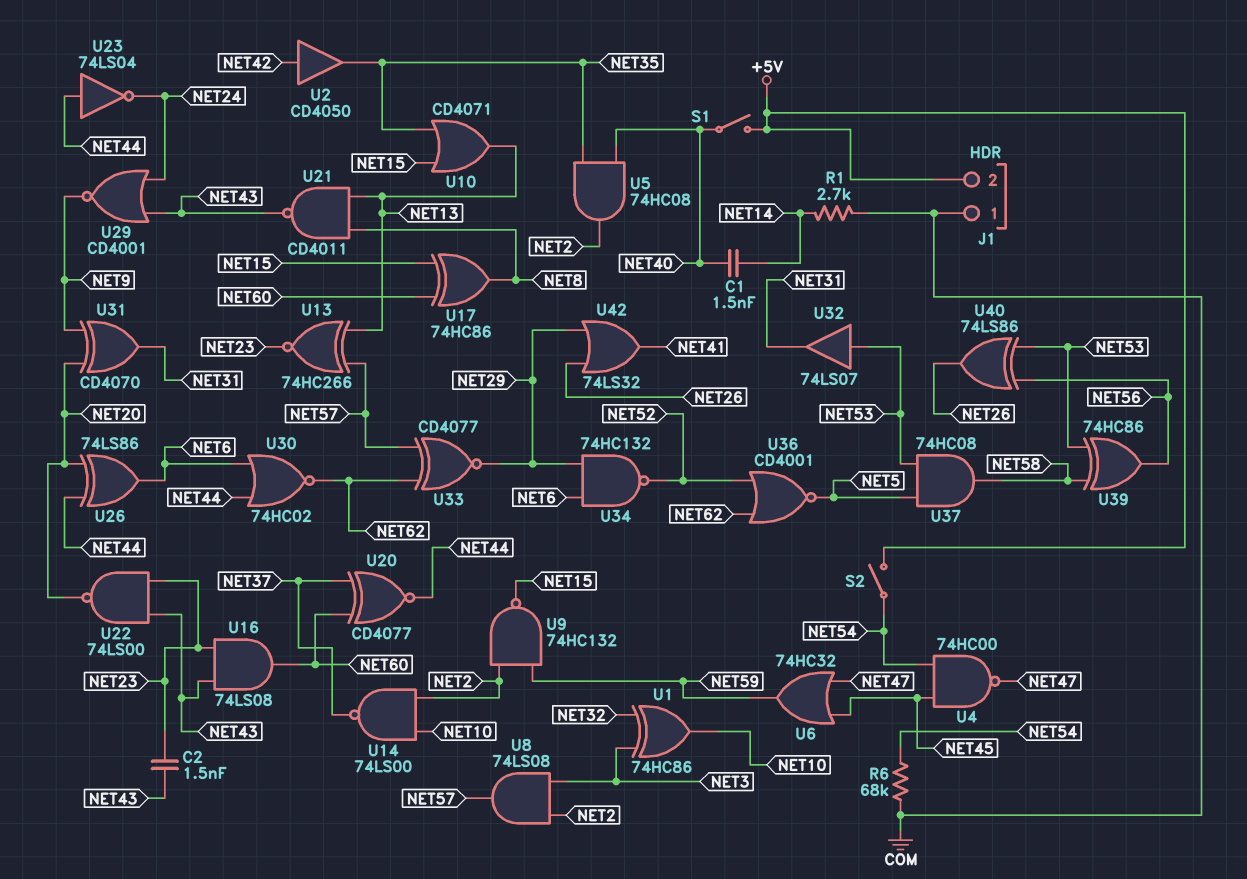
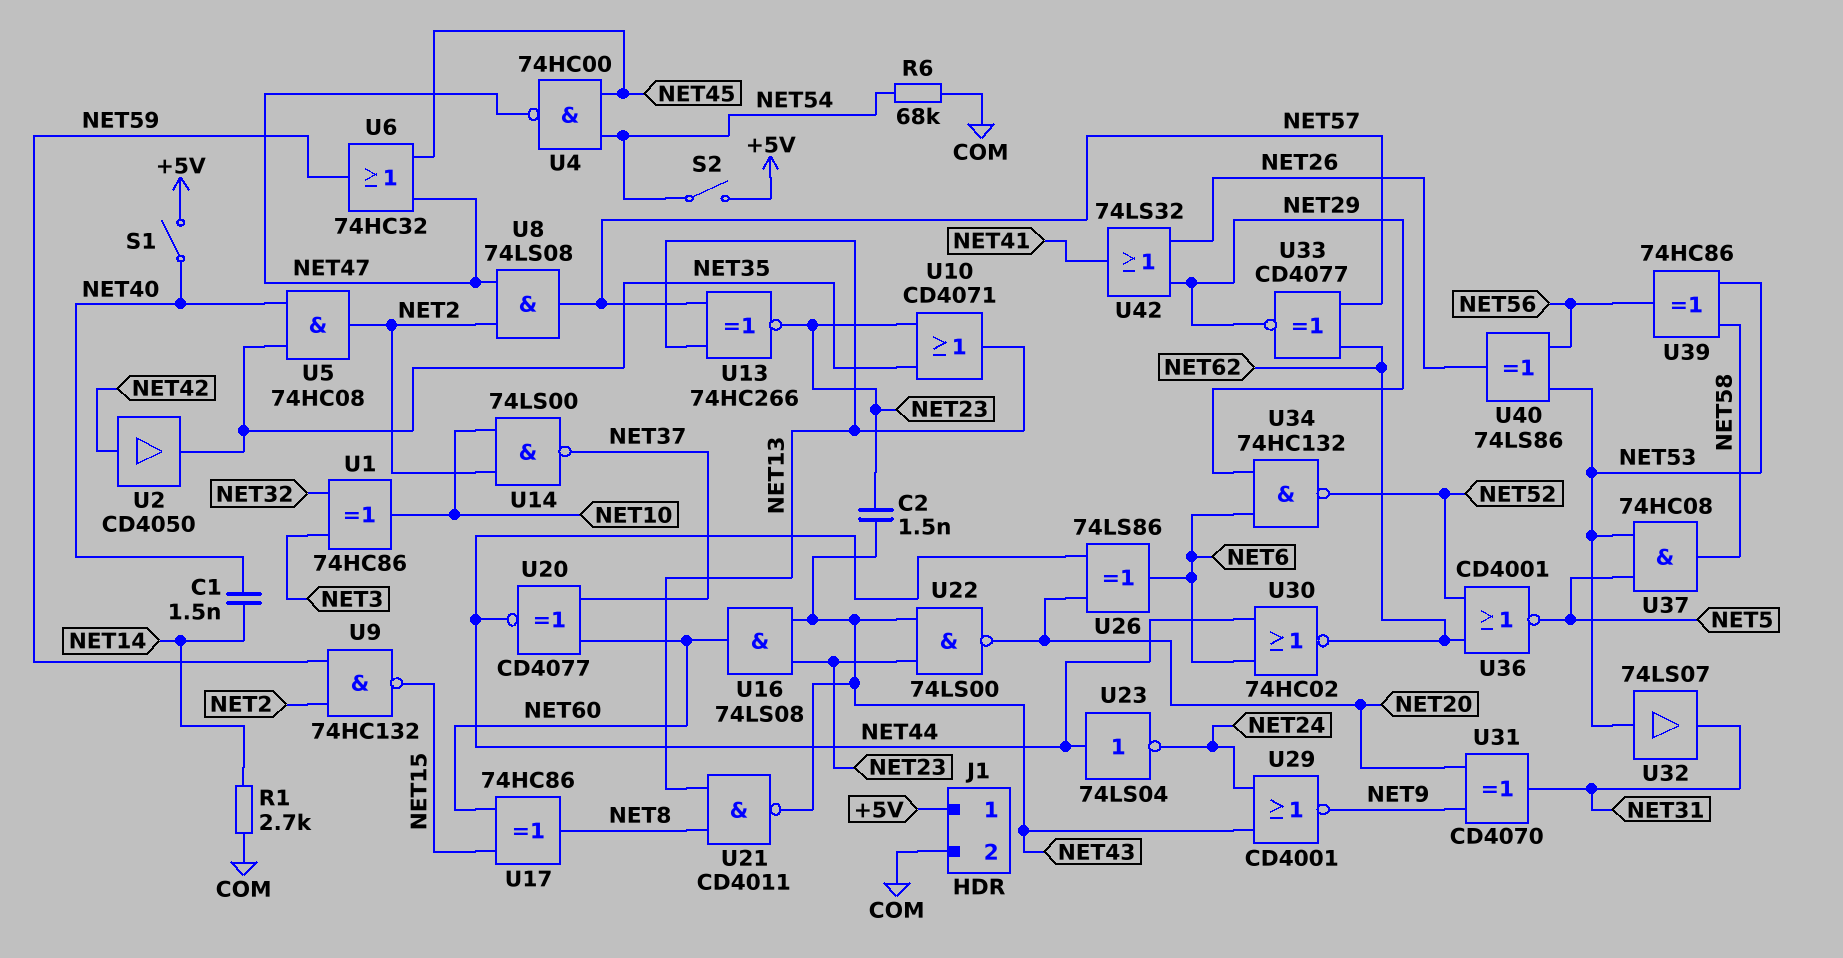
J1 pin 1: COM -> +5V
J1 pin 2: +5V -> COM
U8: AND 74LS08 (in NET2, in NET3, out NET57) -> AND 74LS08 (in NET2, in NET47, out NET57)
U10: OR CD4071 (in NET15, in NET35, out NET13) -> OR CD4071 (in NET23, in NET35, out NET13)

